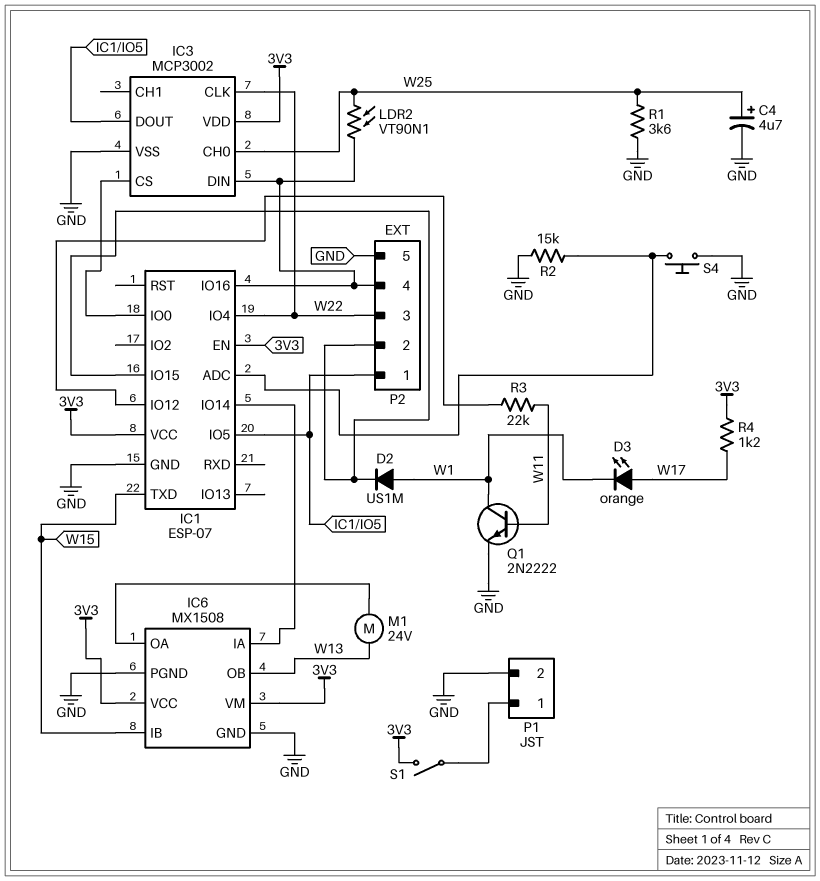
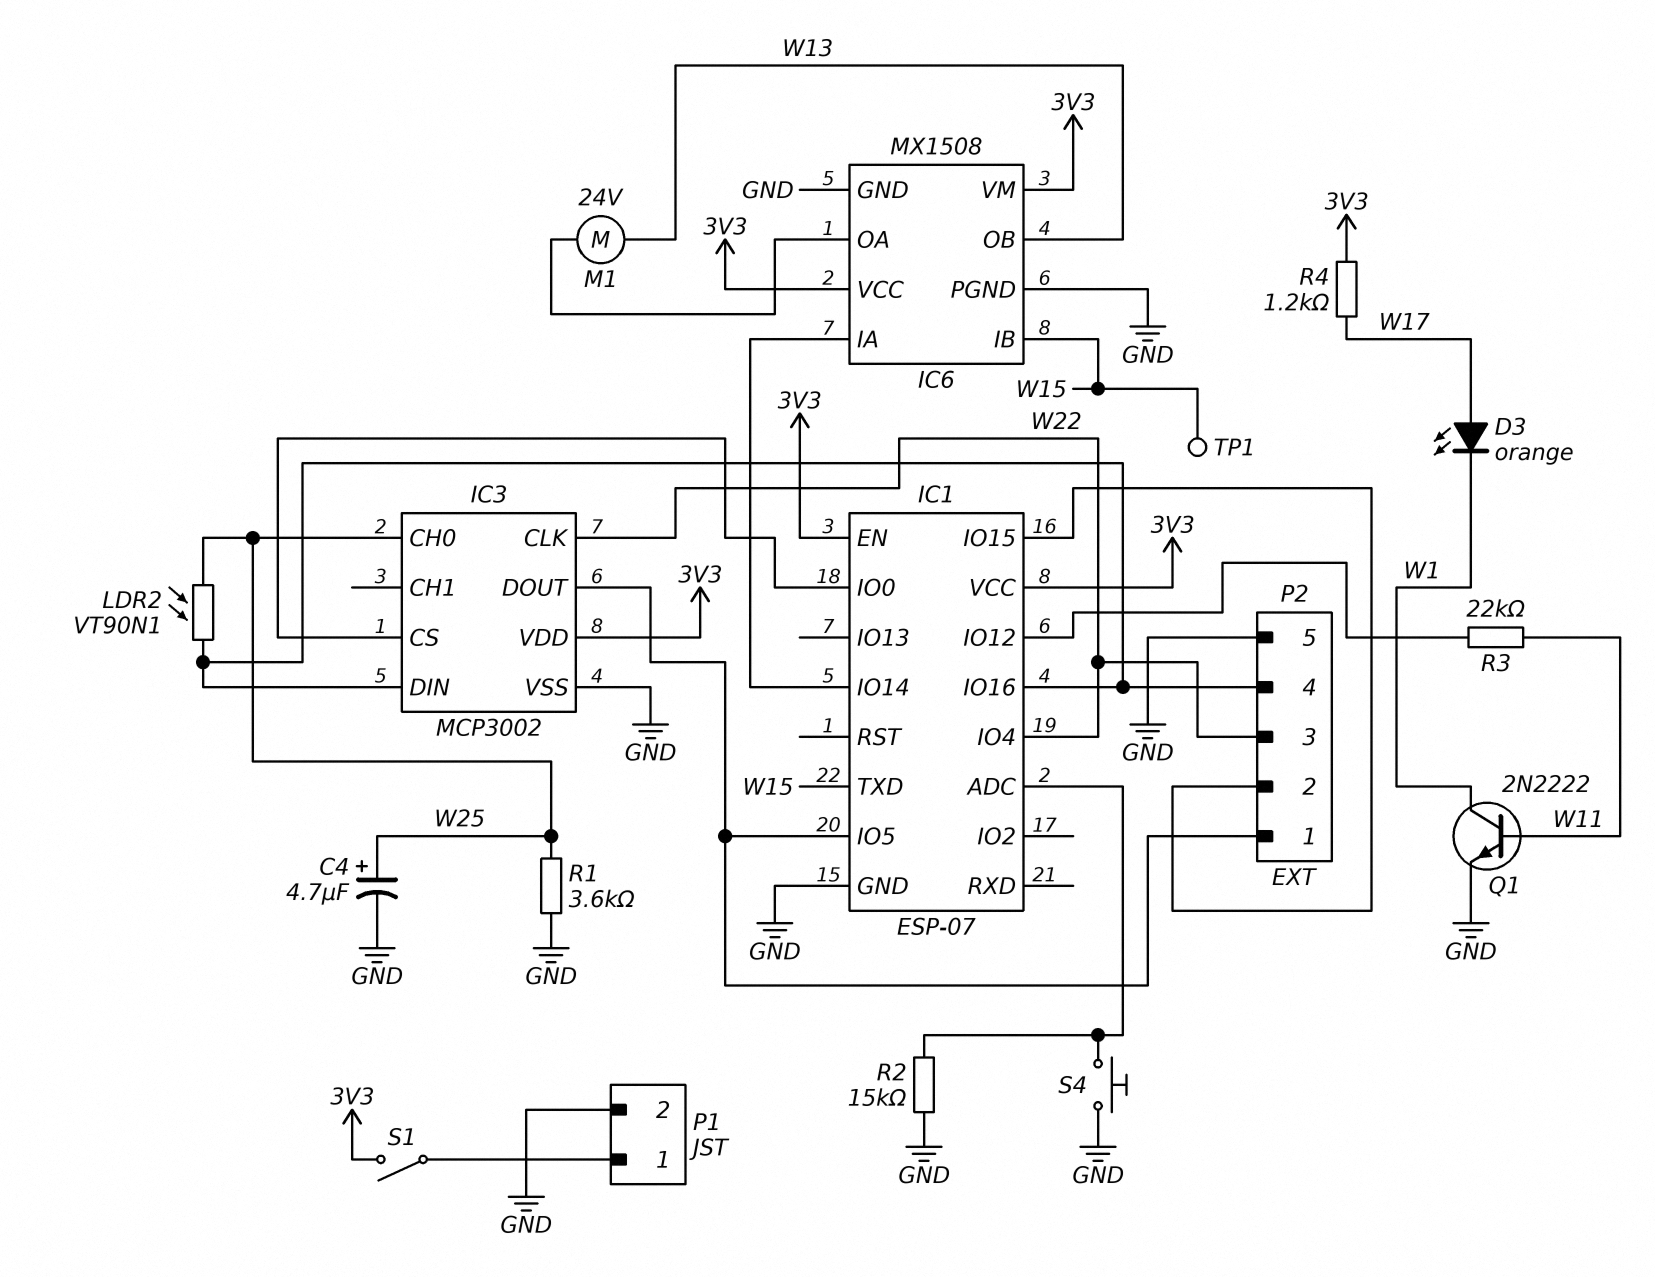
D2: diode US1M (A W1, K IC1/IO15) -> none
TP1: none -> test point (W15)

